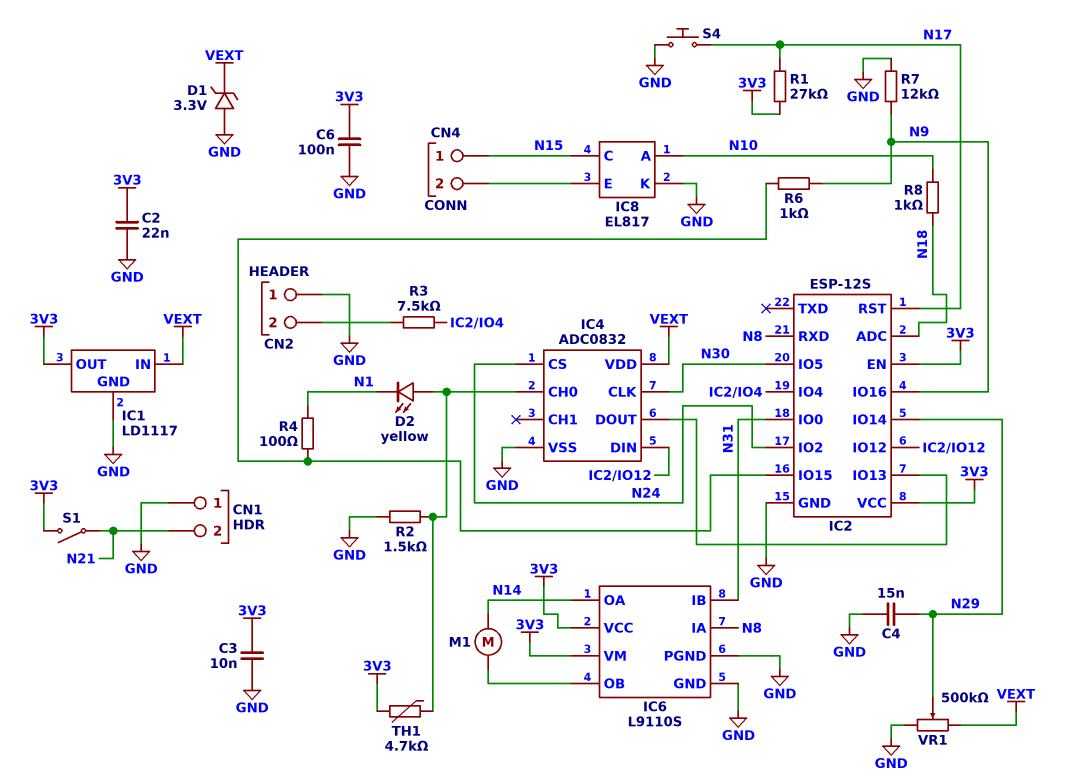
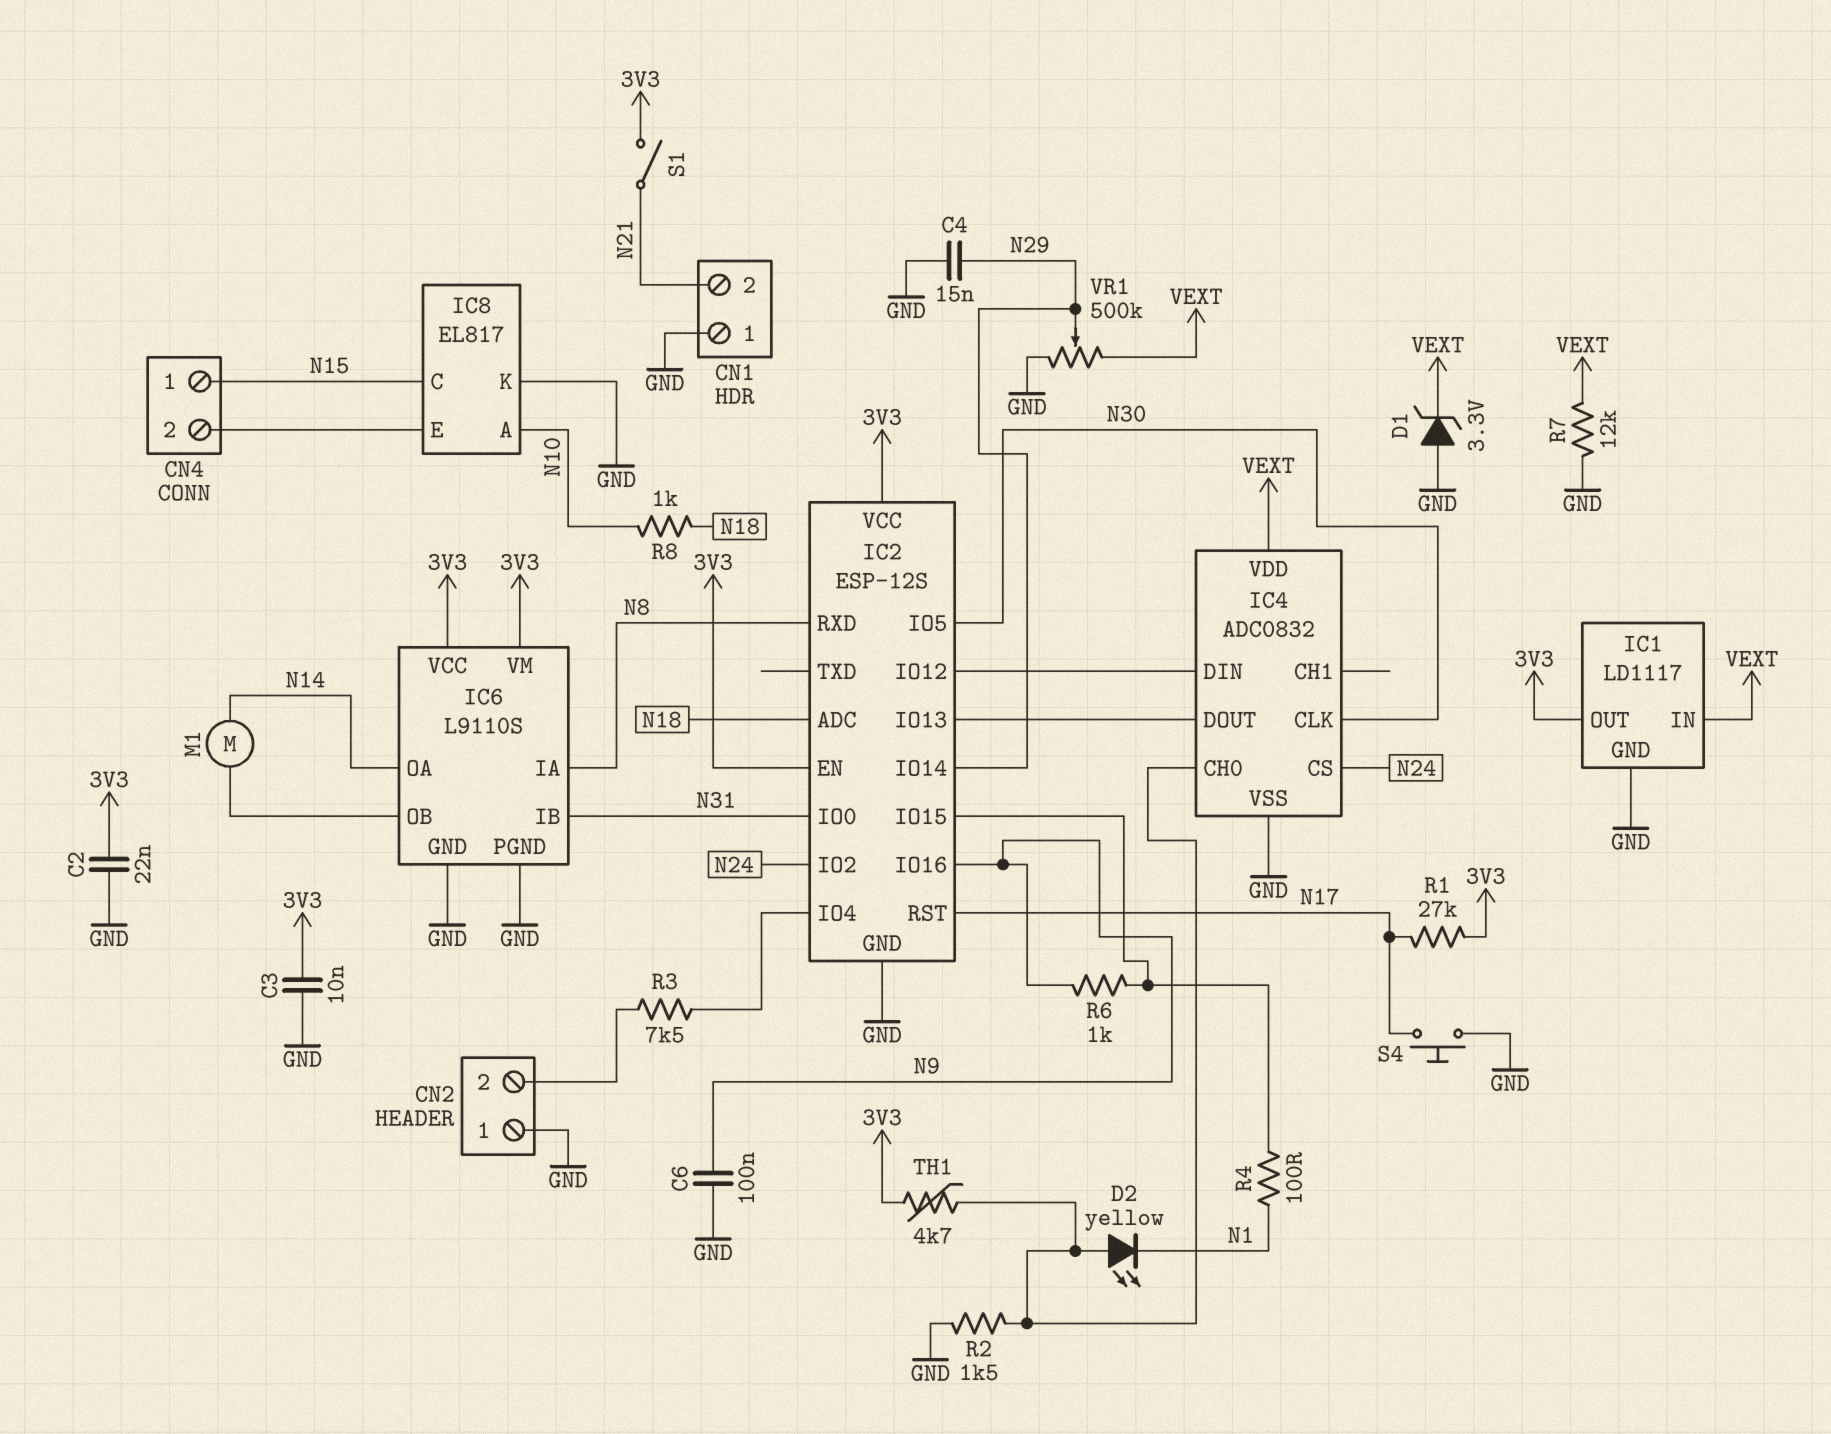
C6: 100nF (3V3, GND) -> 100nF (GND, N9)
R7: 12k (GND, N9) -> 12k (GND, VEXT)

